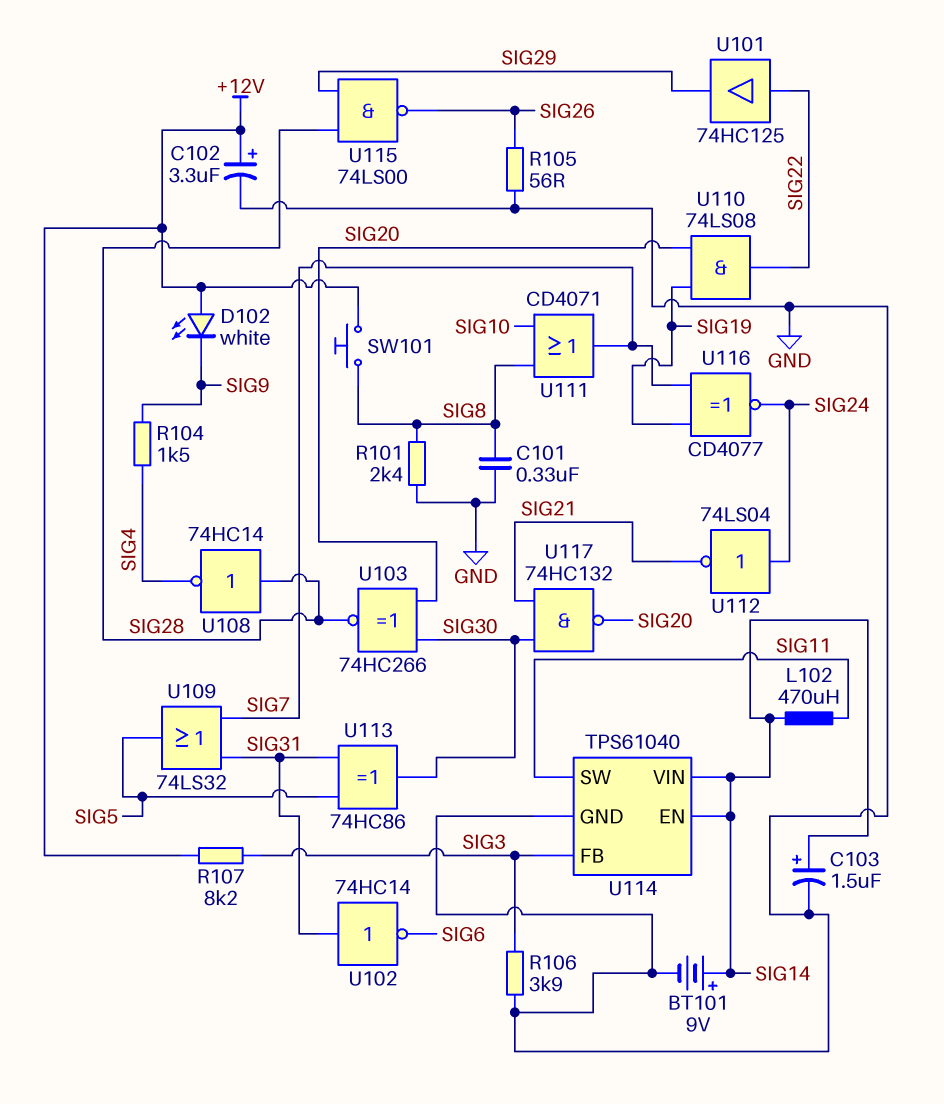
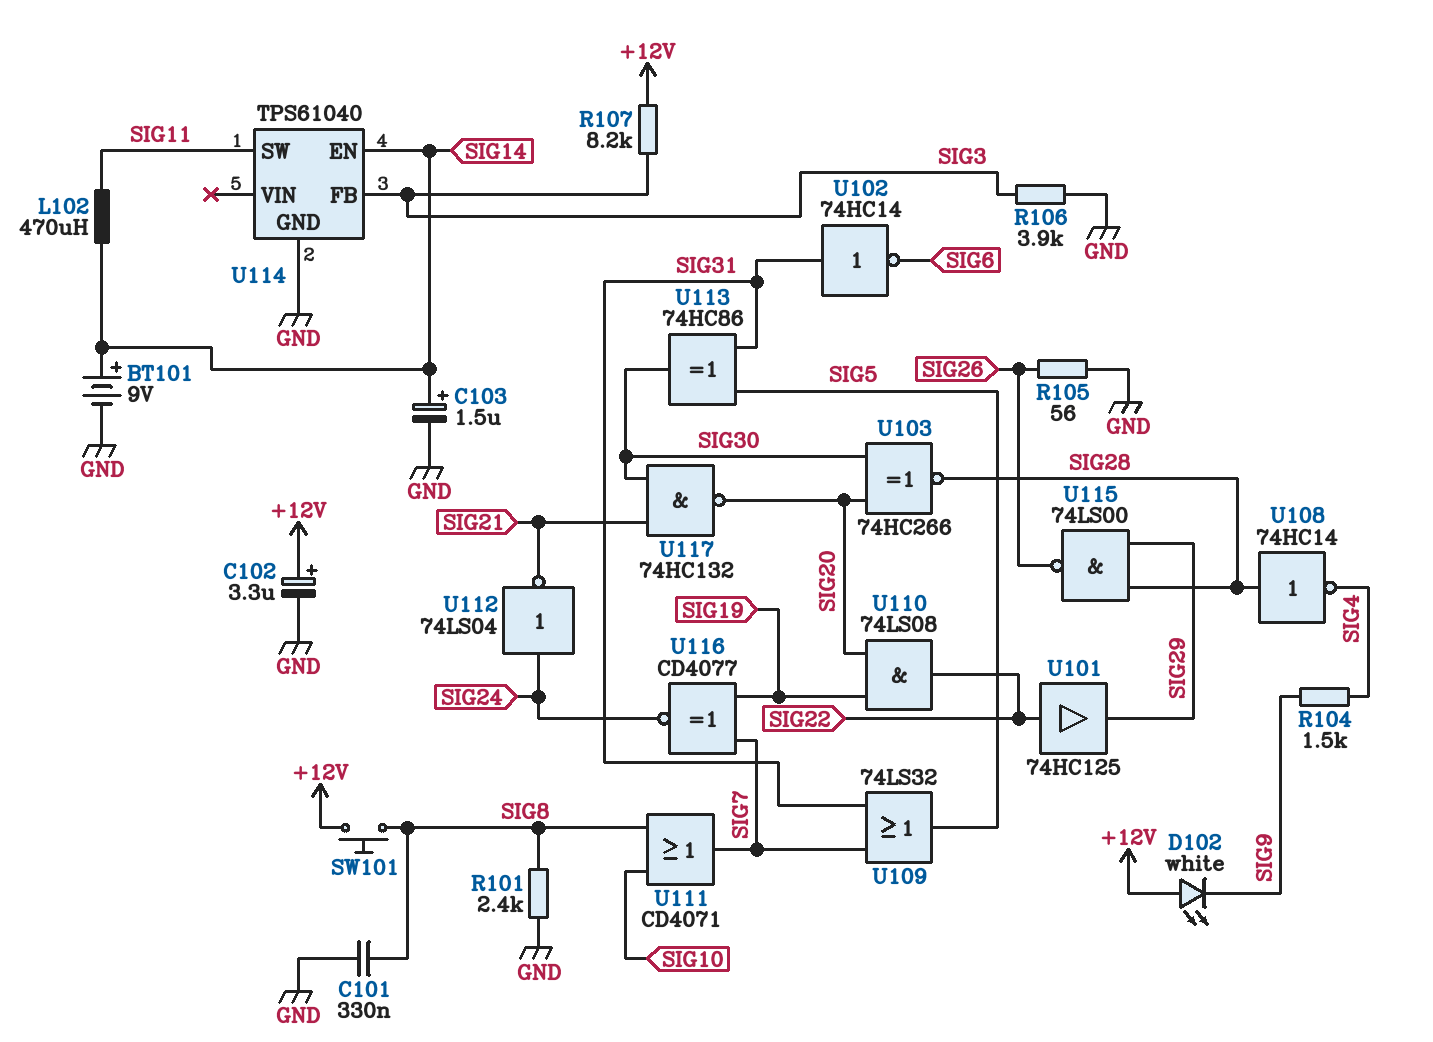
U114 pin VIN: SIG14 -> none

